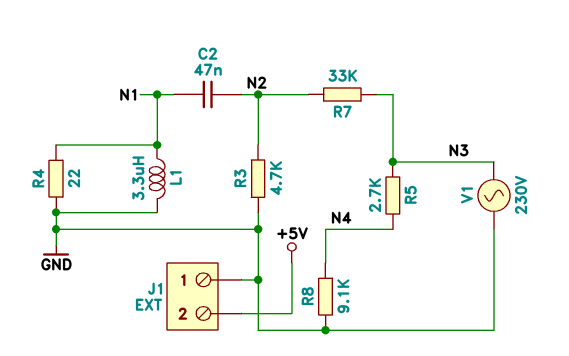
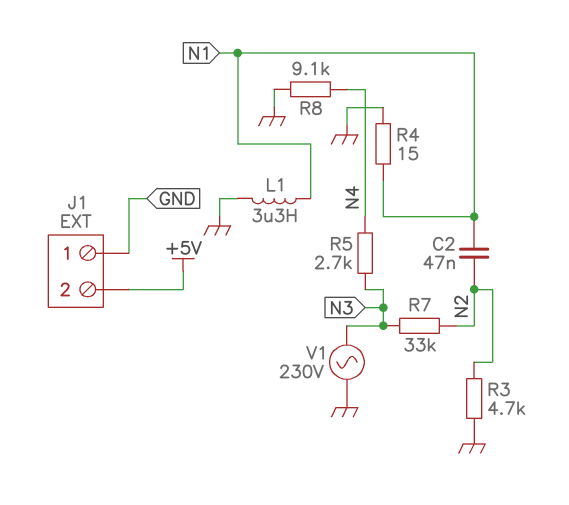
R4: 22 (GND, N1) -> 15 (GND, N1)

